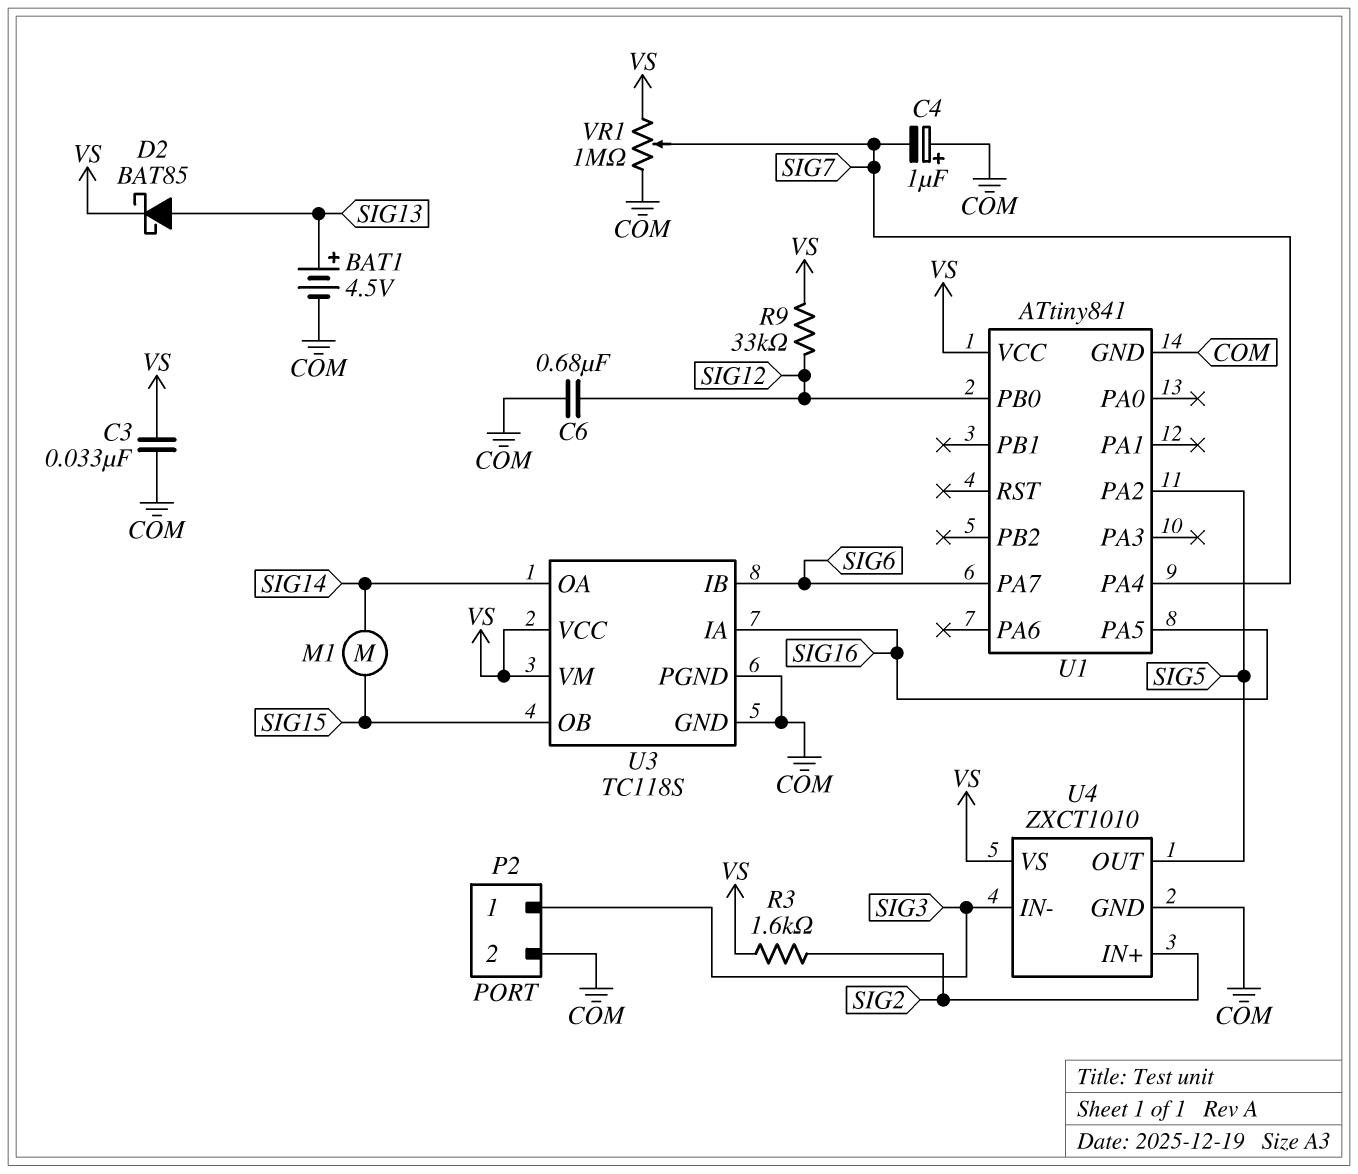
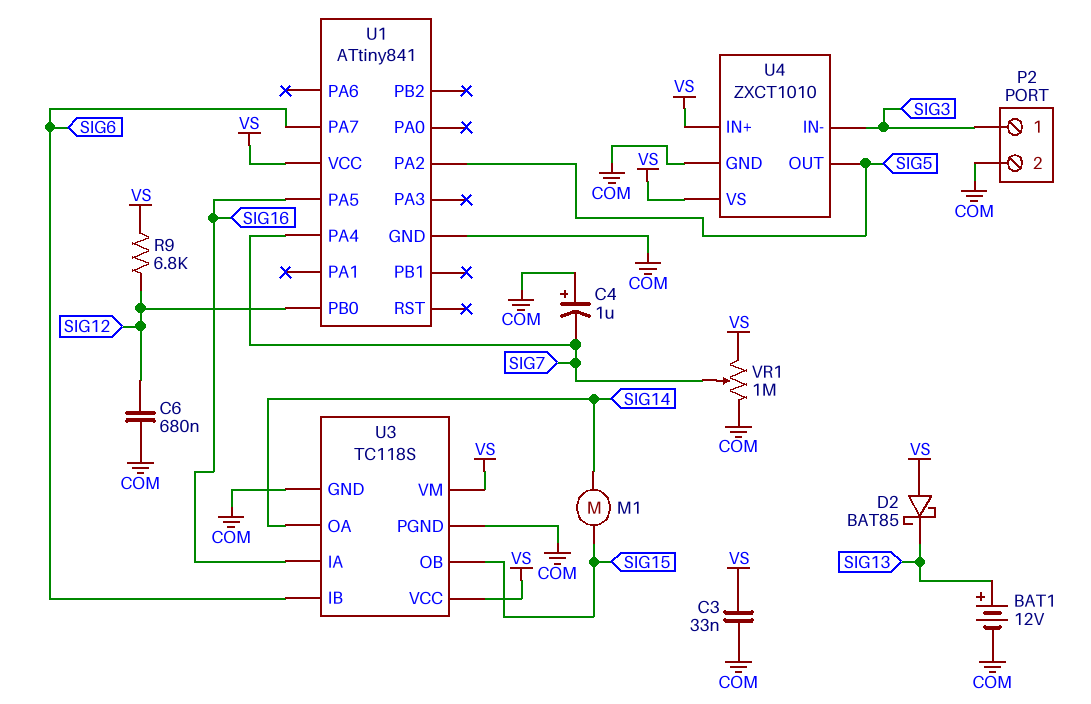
BAT1: 4.5V (plus SIG13, minus COM) -> 12V (plus SIG13, minus COM)
D2: schottky BAT85 (A SIG13, K VS) -> schottky BAT85 (A VS, K SIG13)
R3: 1.6k (SIG2, VS) -> none
R9: 33k (SIG12, VS) -> 6.8k (SIG12, VS)
U4 pin IN+: SIG2 -> VS

